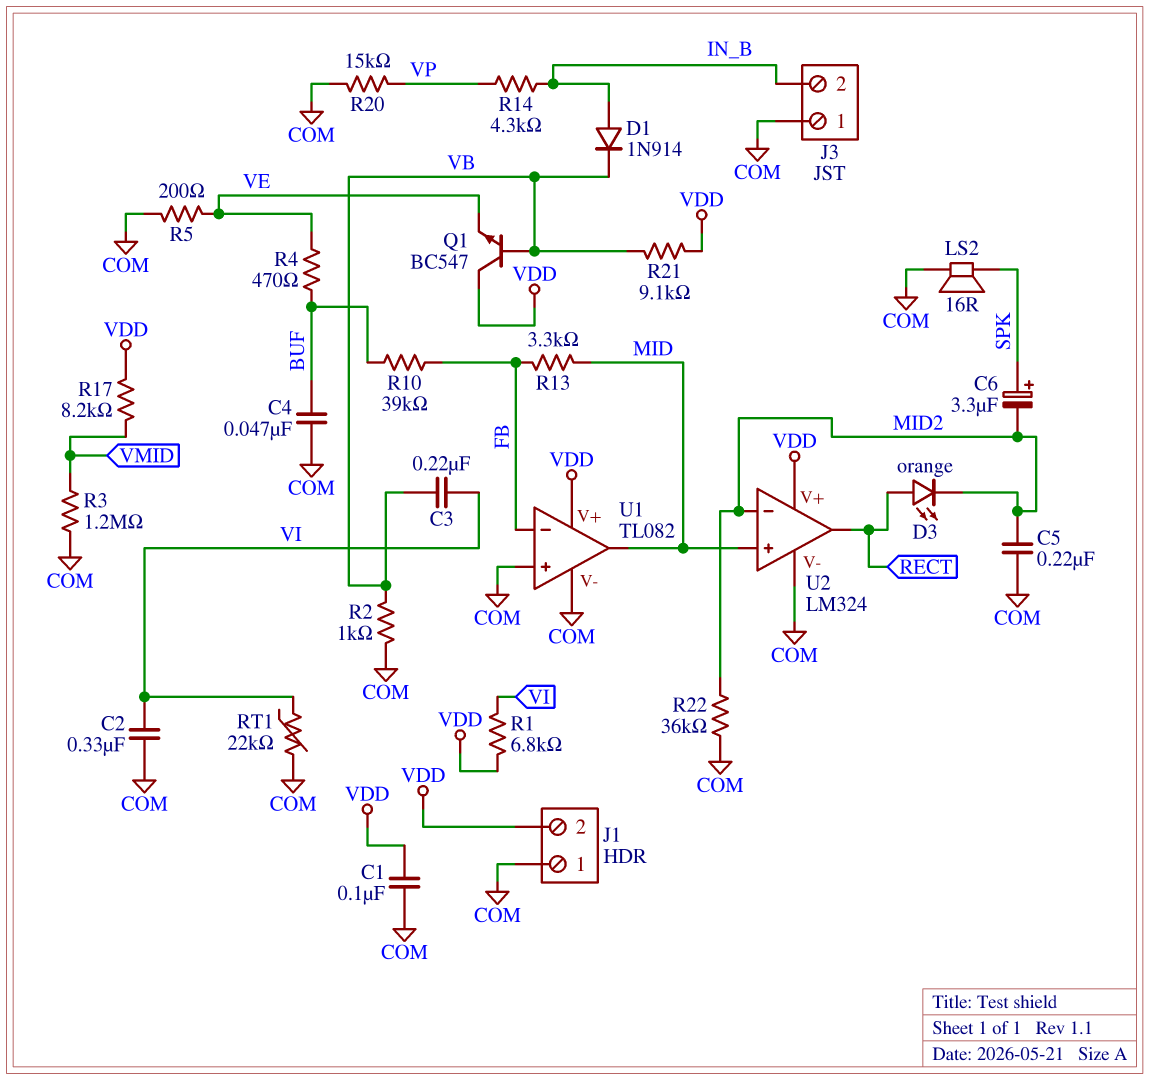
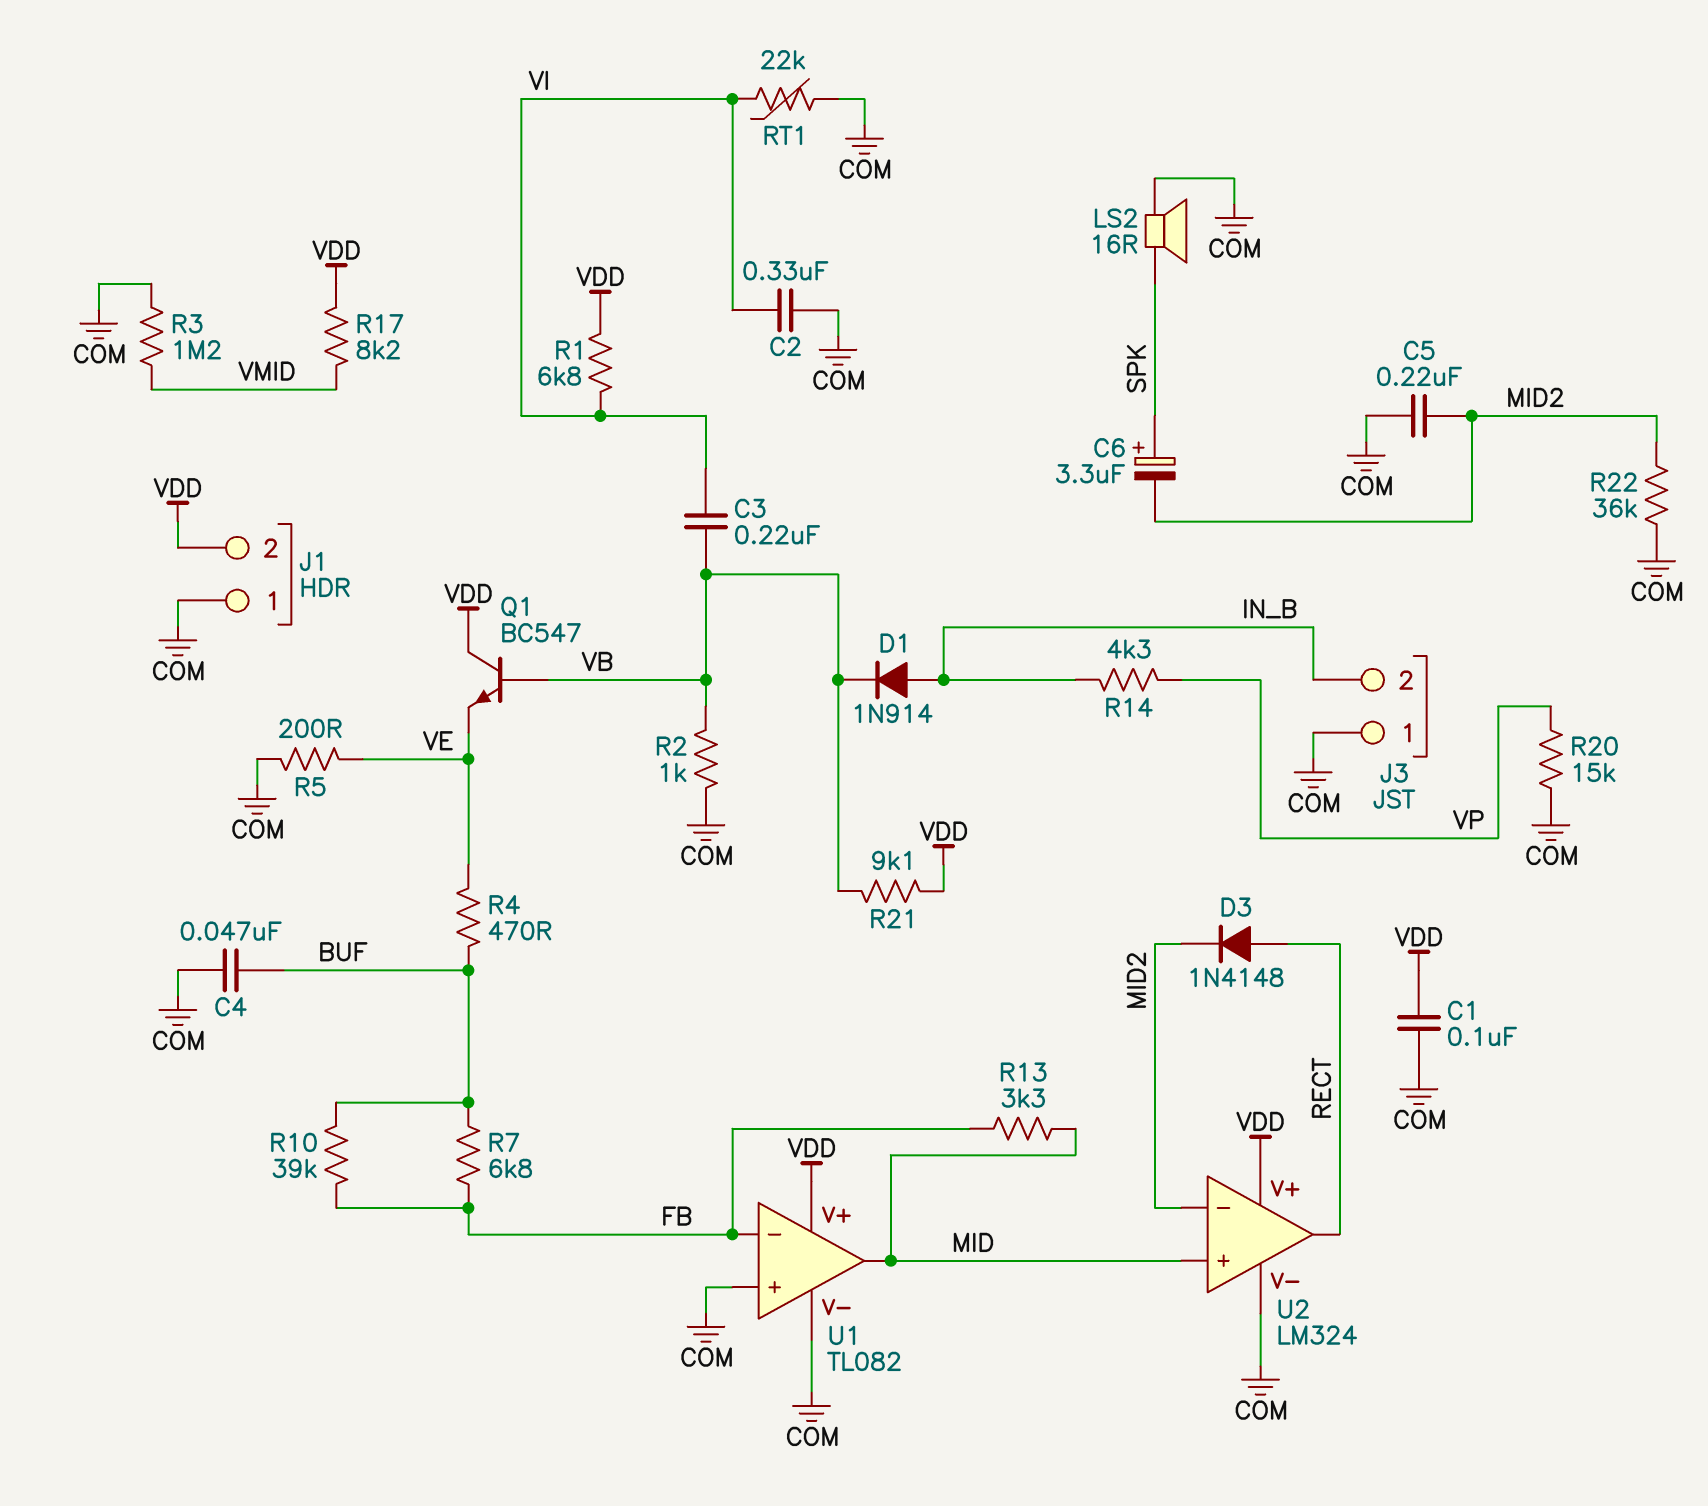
D3: LED orange (A RECT, K MID2) -> diode 1N4148 (A RECT, K MID2)
R7: none -> 6.8k (BUF, FB)

